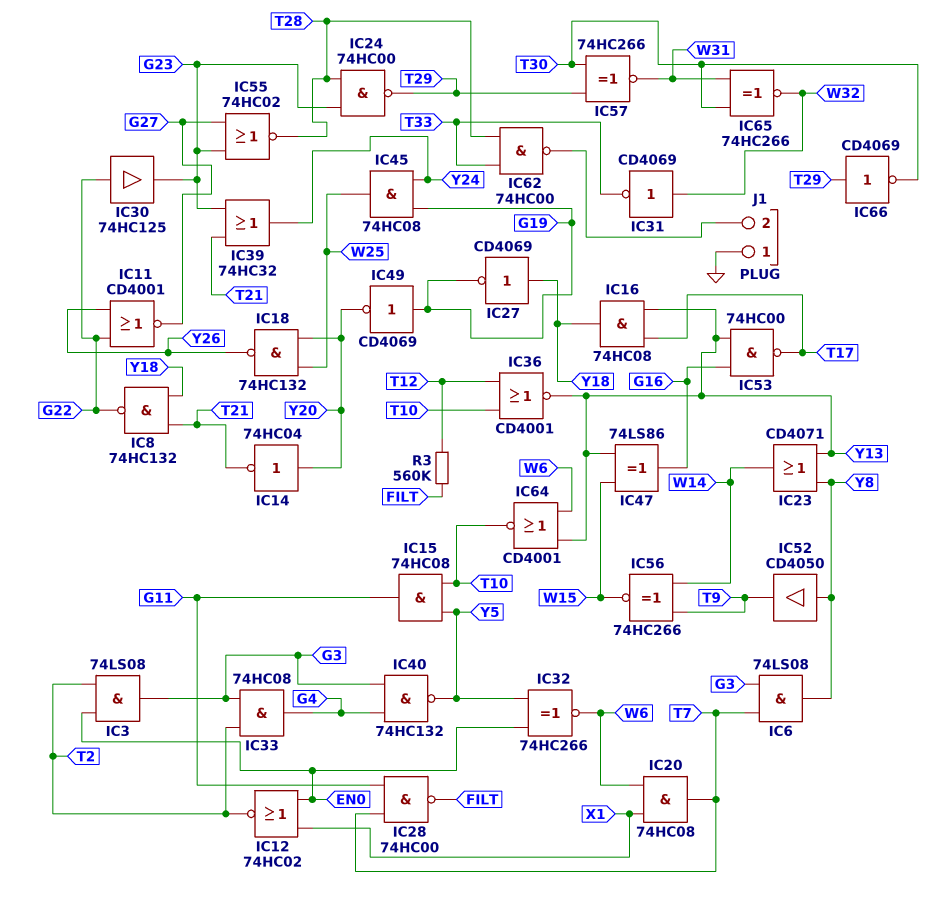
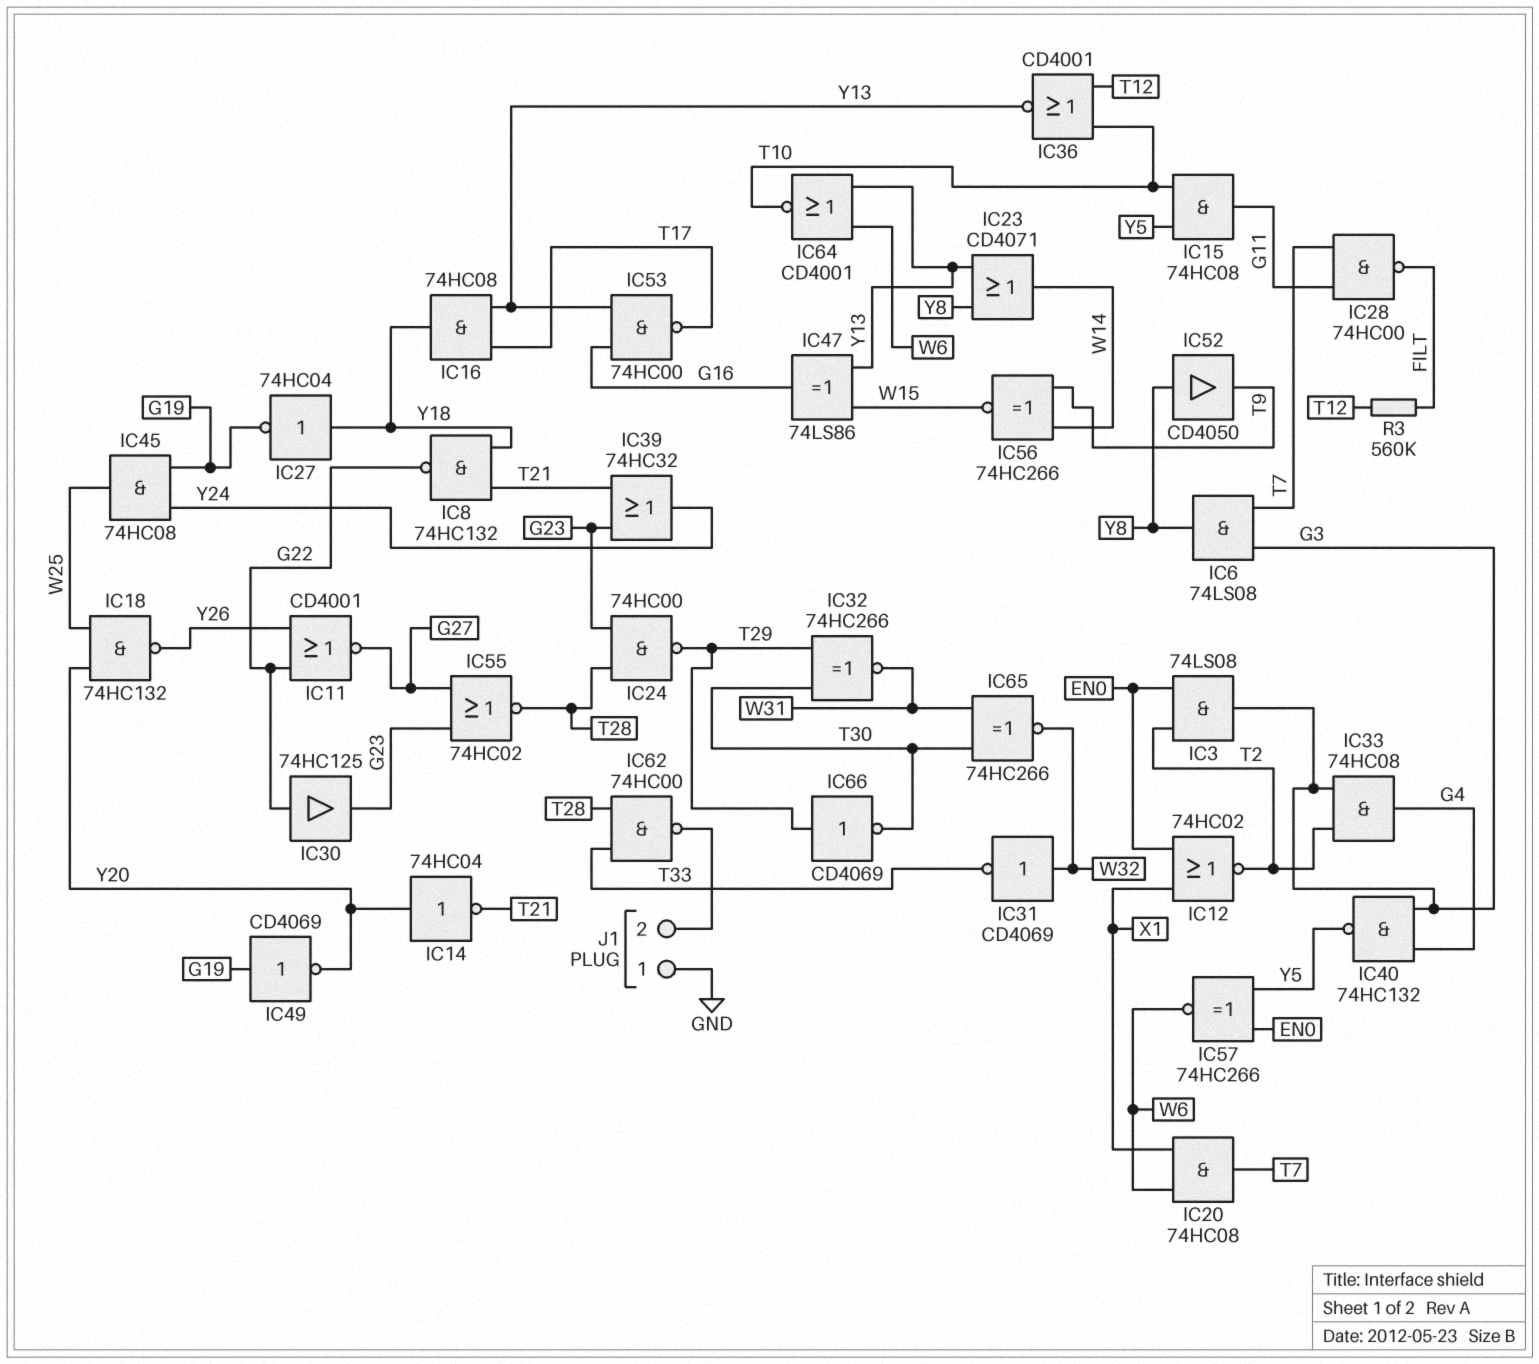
IC27: NOT CD4069 (in Y18, out G19) -> NOT 74HC04 (in Y18, out G19)
IC32: XNOR 74HC266 (in EN0, in Y5, out W6) -> XNOR 74HC266 (in T29, in T30, out W31)
IC57: XNOR 74HC266 (in T29, in T30, out W31) -> XNOR 74HC266 (in EN0, in Y5, out W6)

